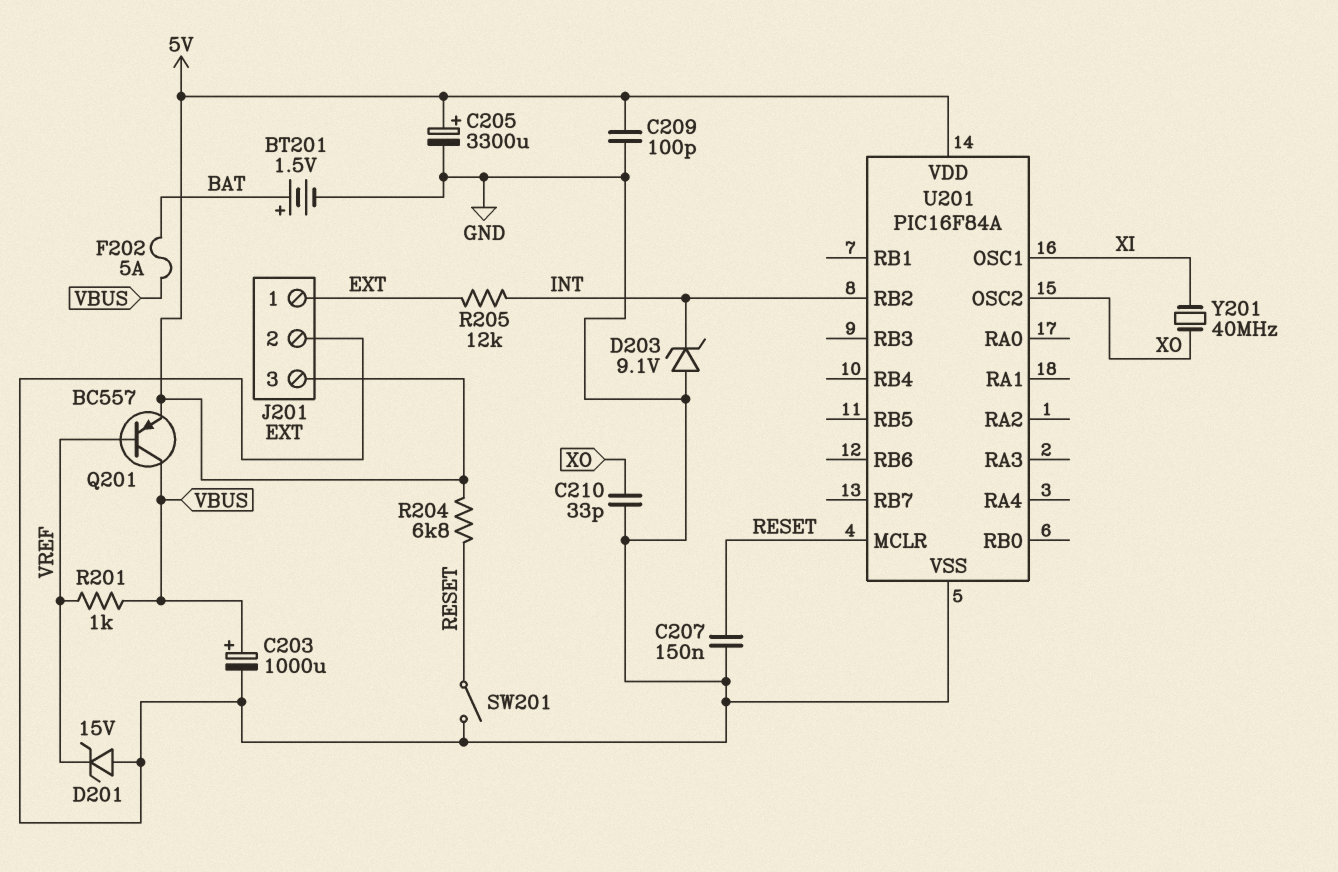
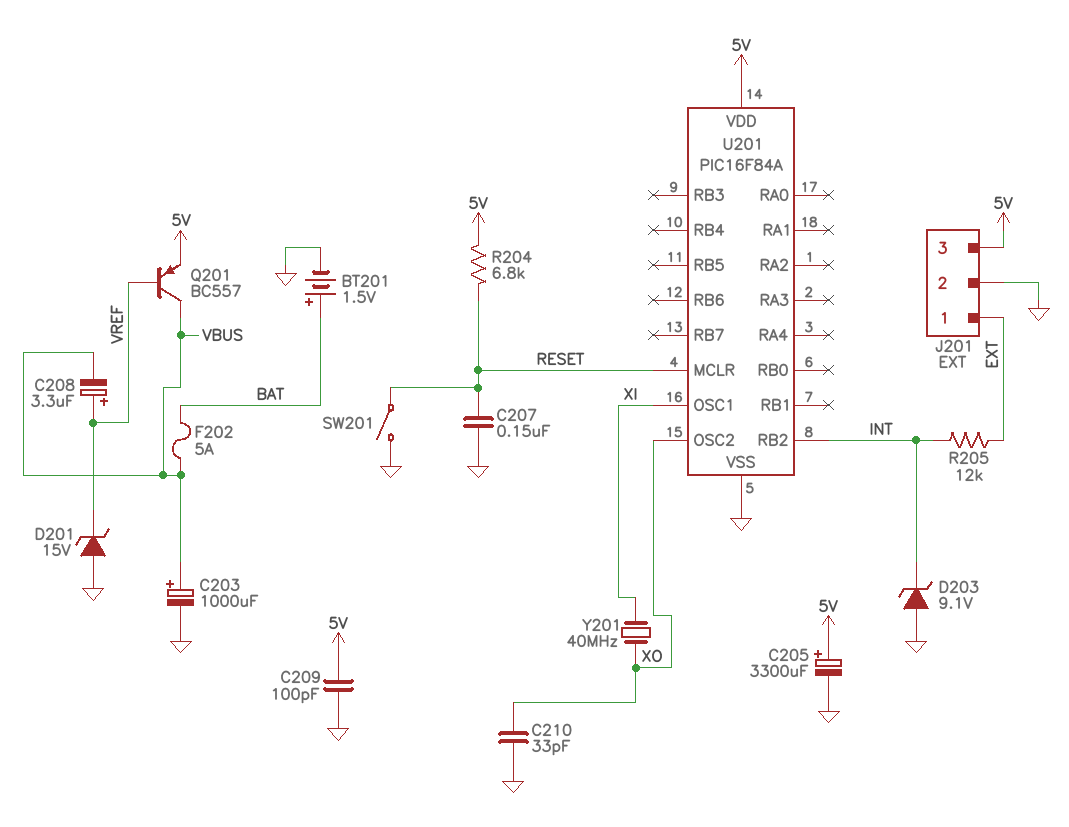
C208: none -> 3.3uF (plus VREF, minus VBUS)
R201: 1k (VBUS, VREF) -> none

